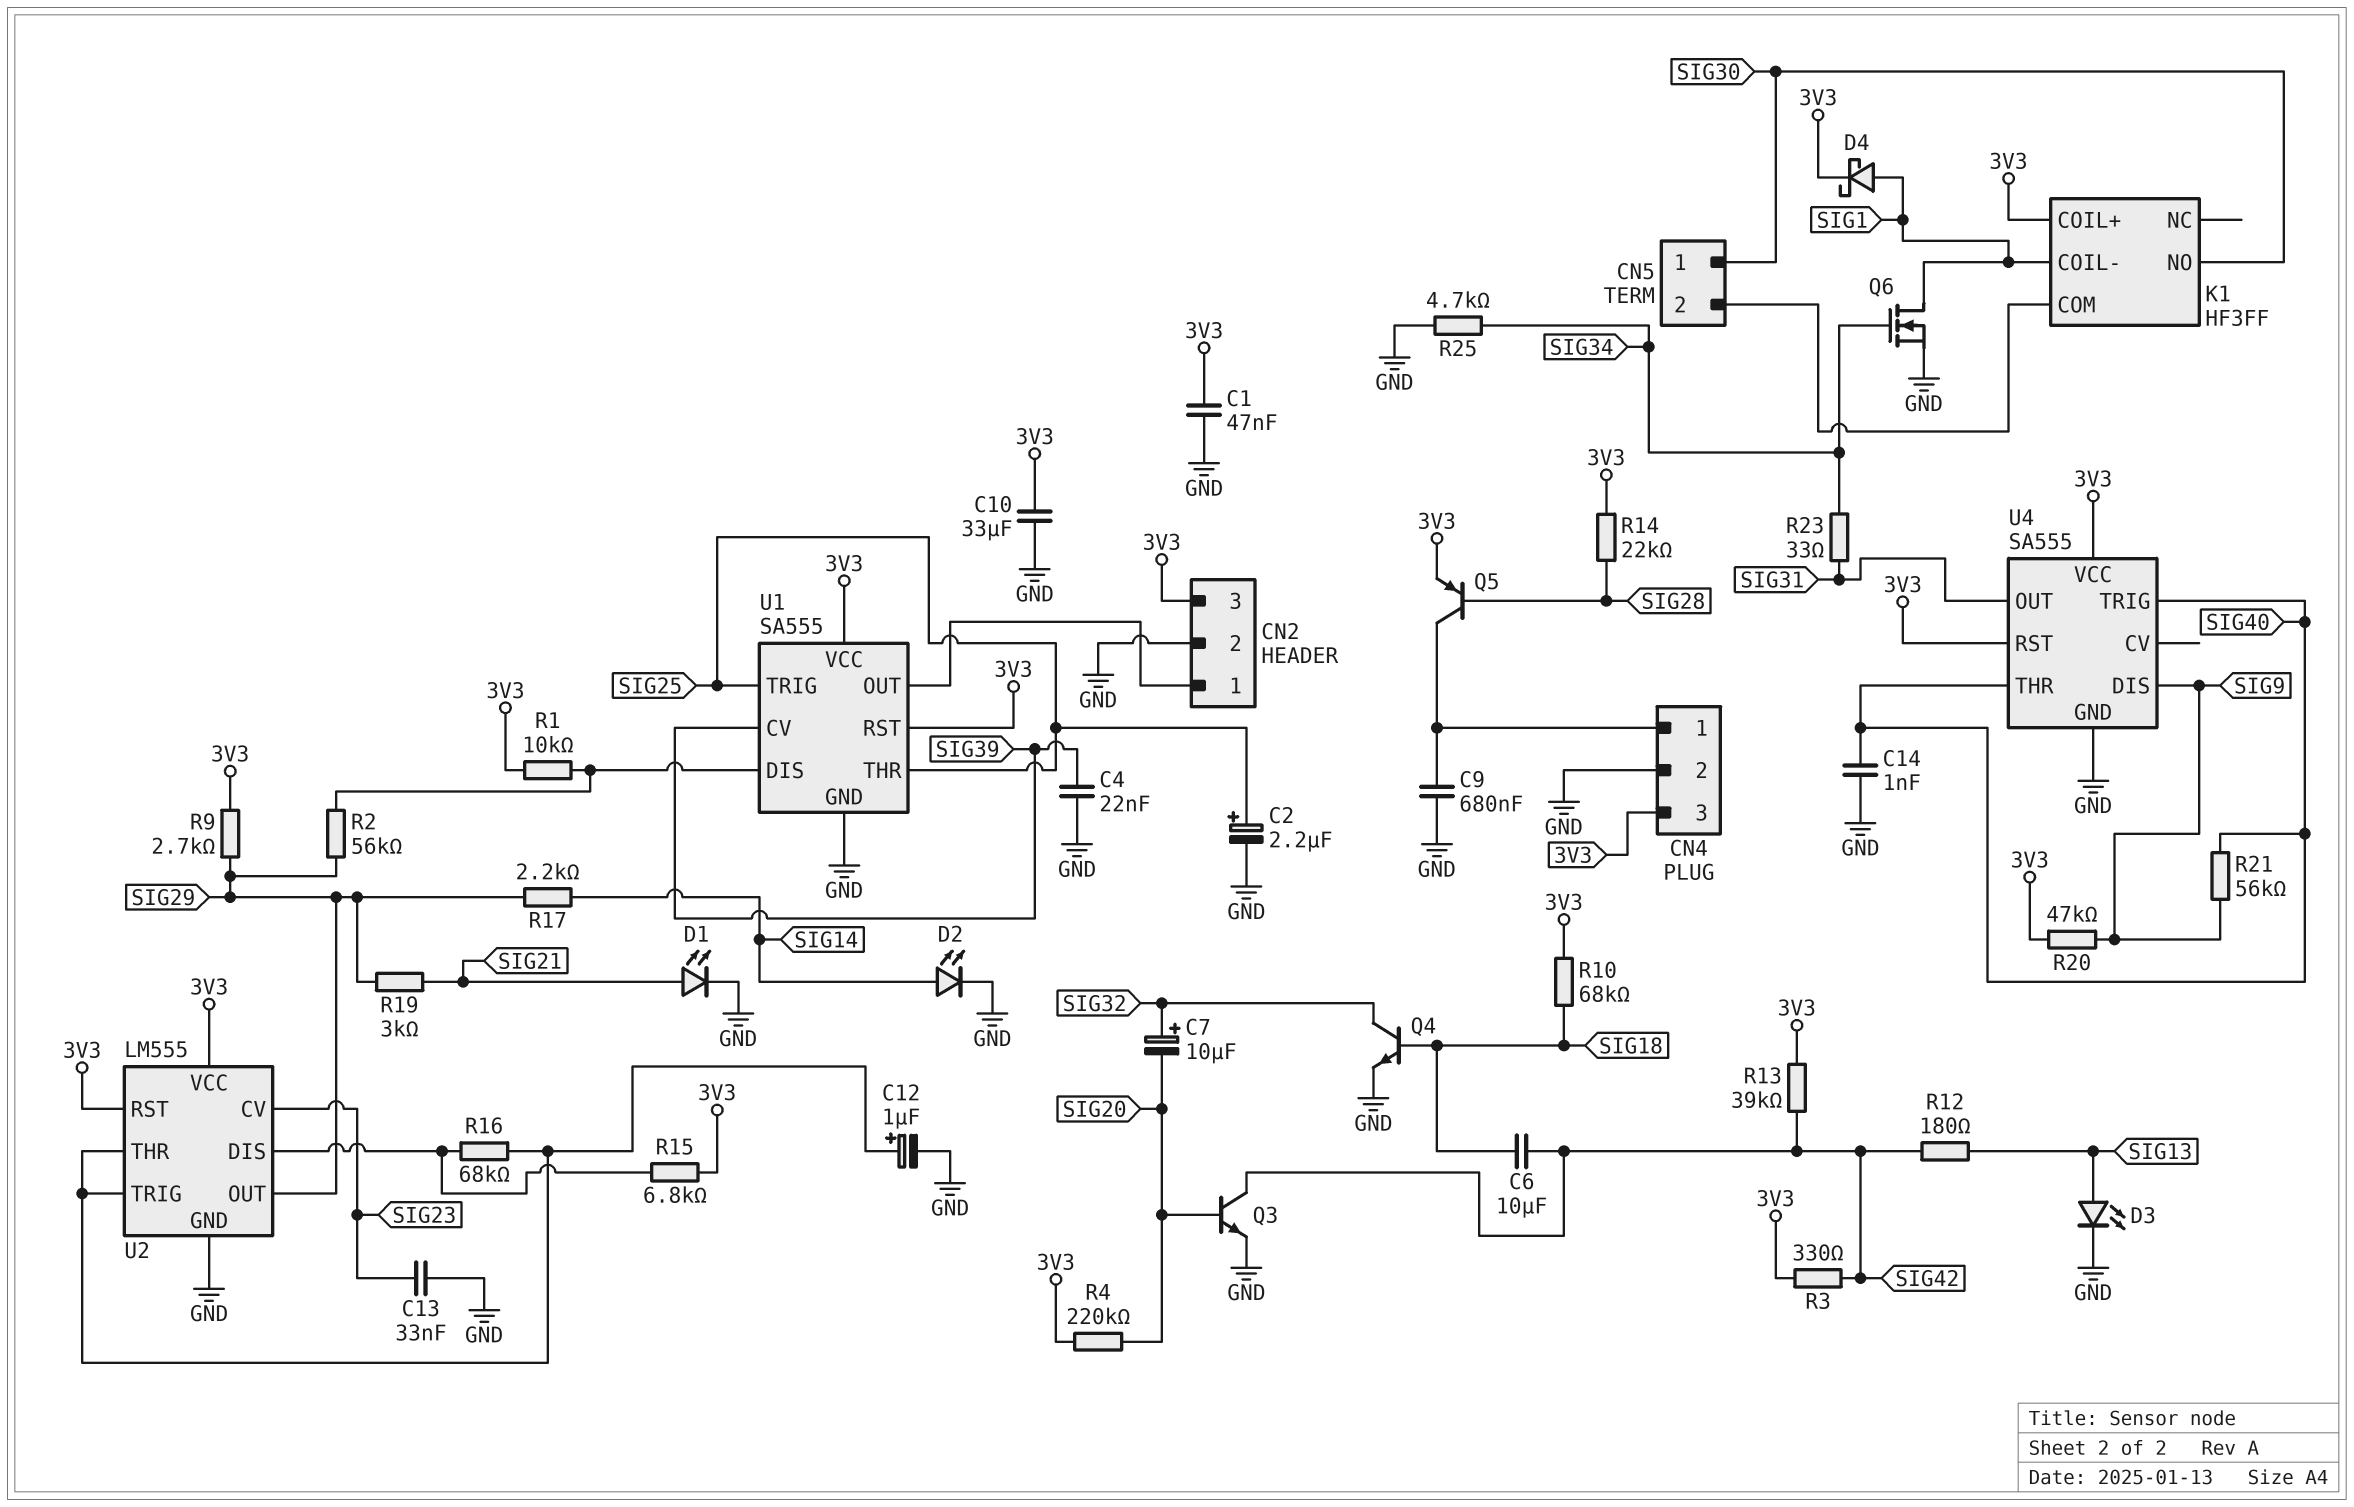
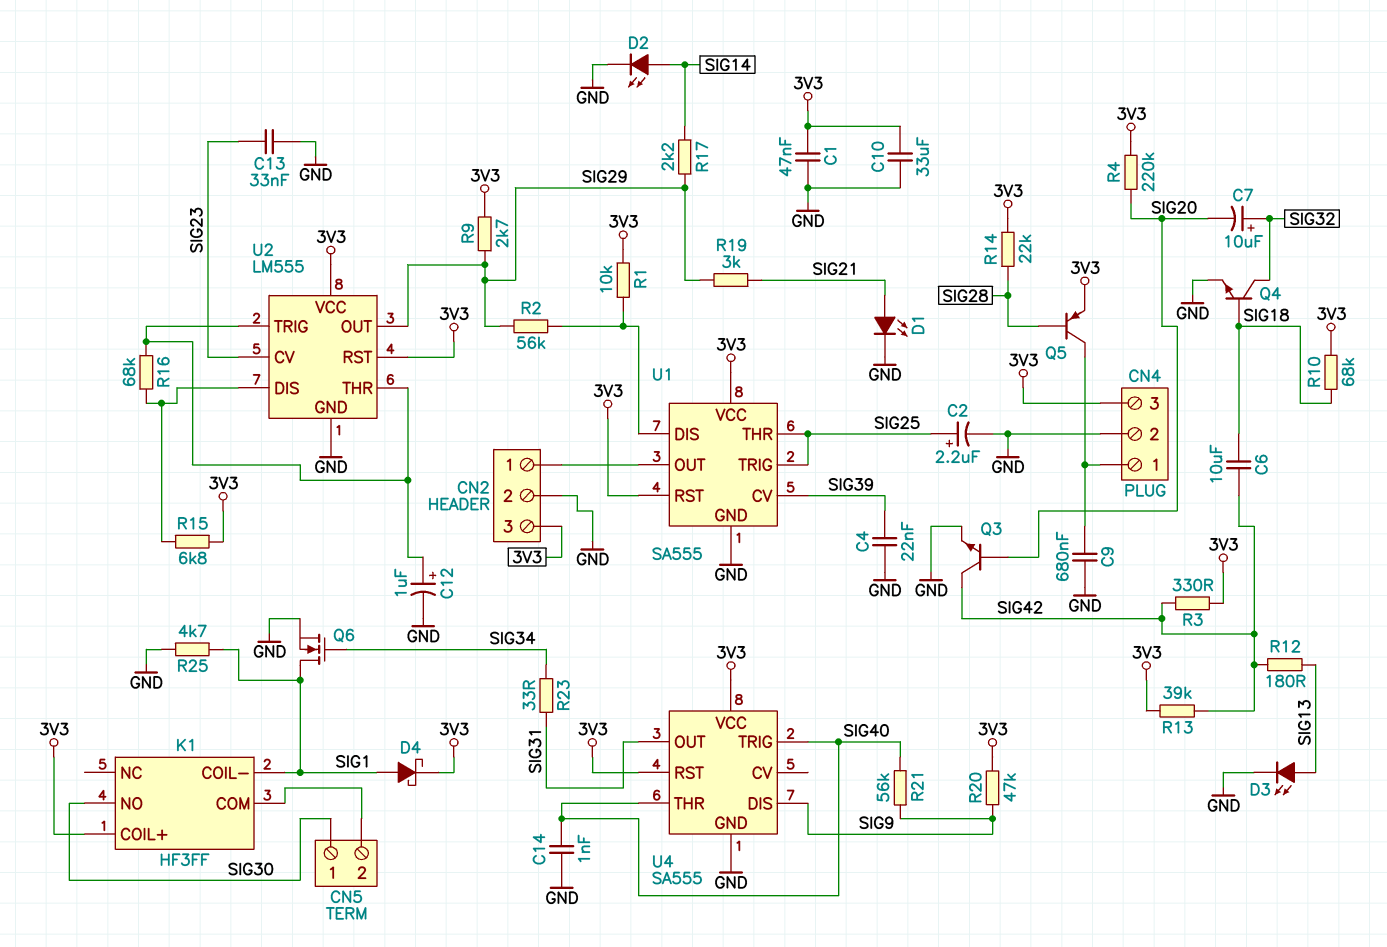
R25: 4.7k (GND, SIG34) -> 4.7k (GND, SIG1)

